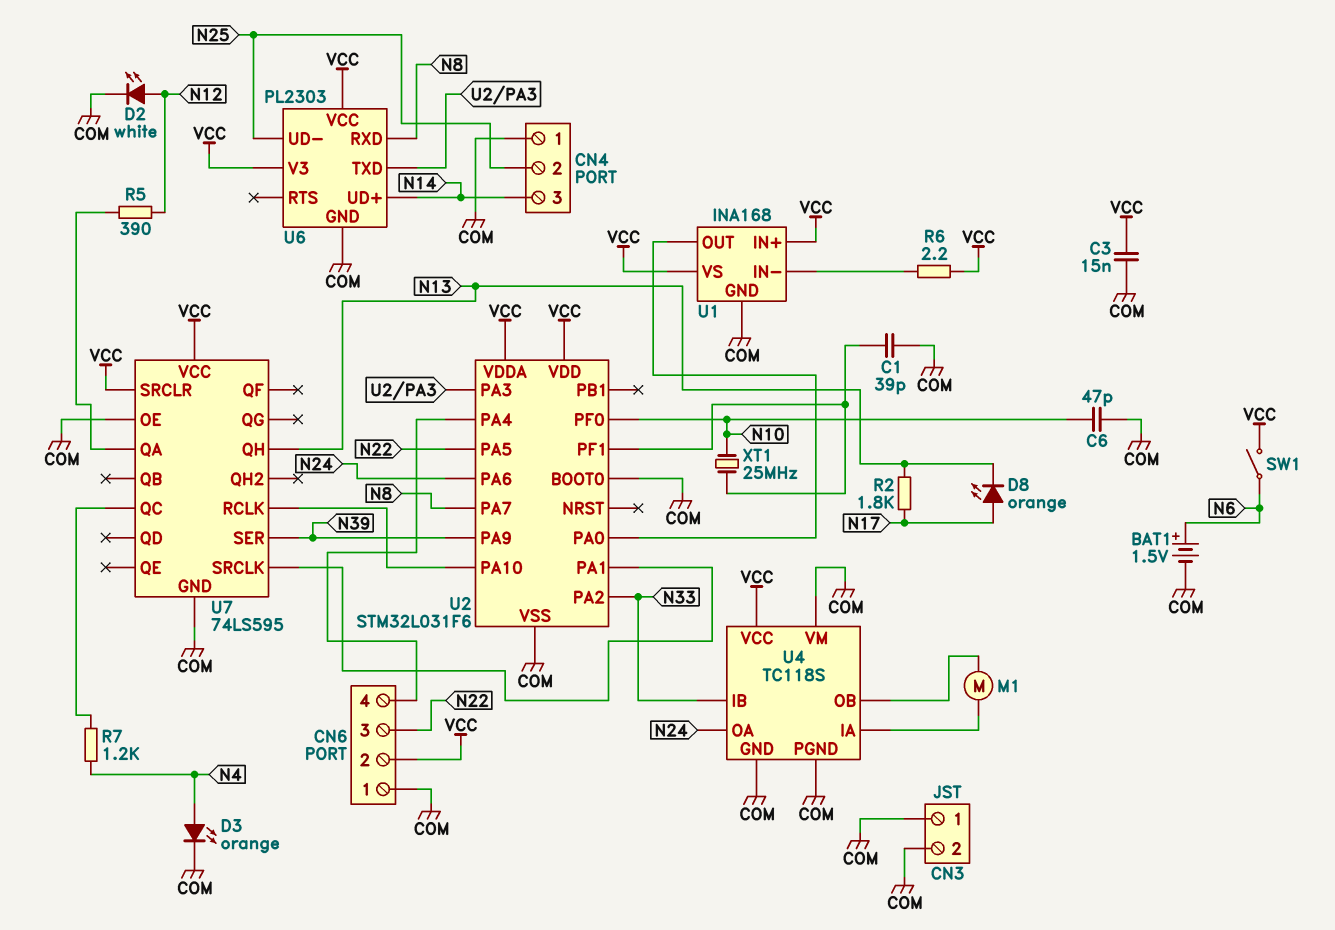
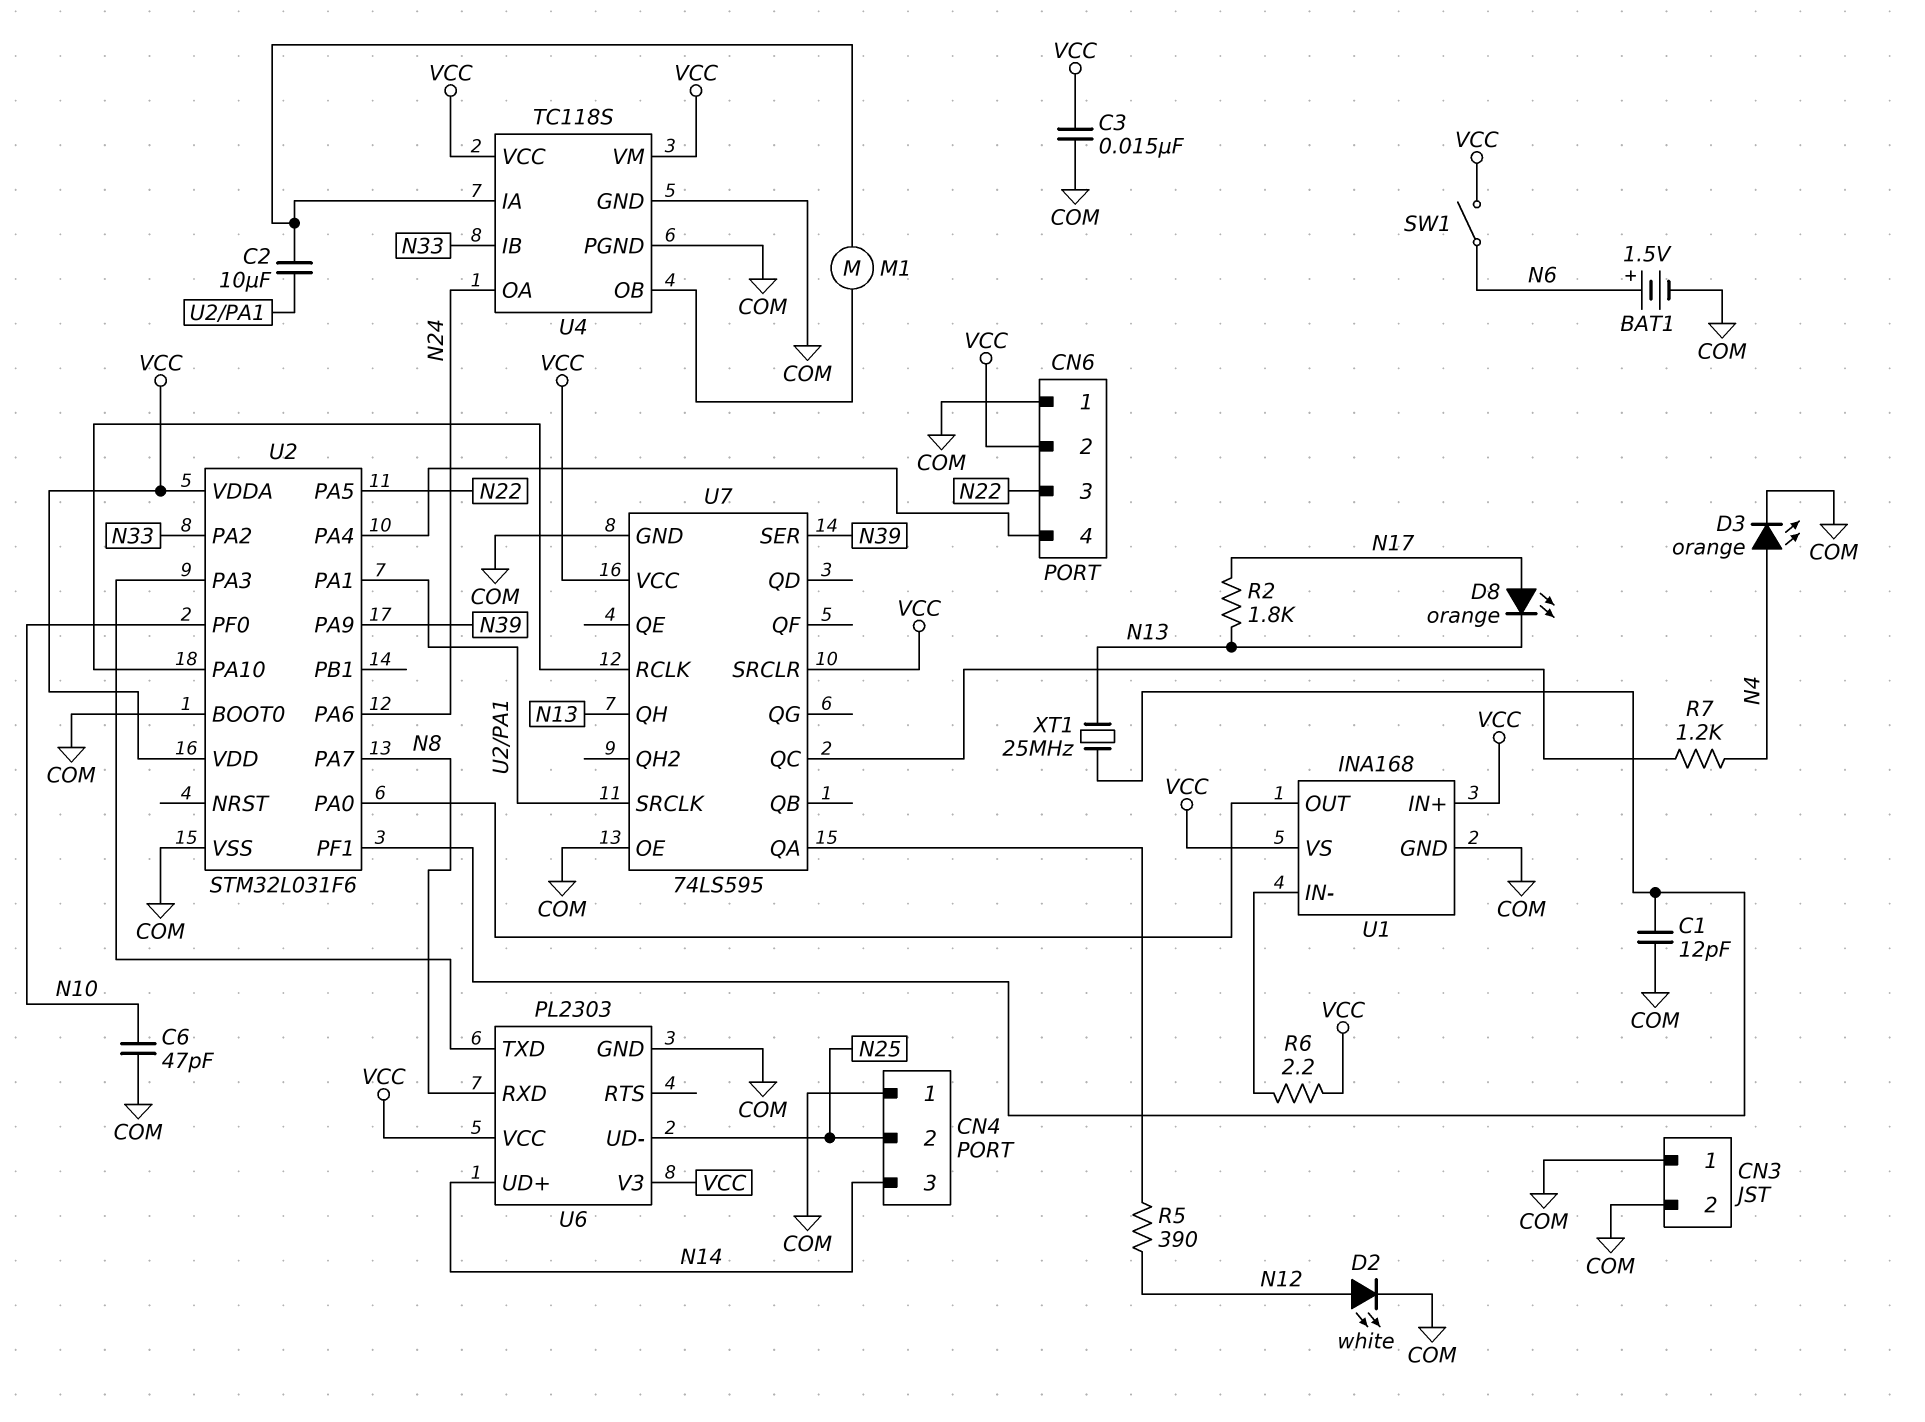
C1: 39pF (COM, U2/PF1) -> 12pF (COM, U2/PF1)
C2: none -> 10uF (U2/PA1, U4/IA)
U4 pin VM: COM -> VCC
XT1: 25MHz (N10, U2/PF1) -> 25MHz (N13, U2/PF1)

